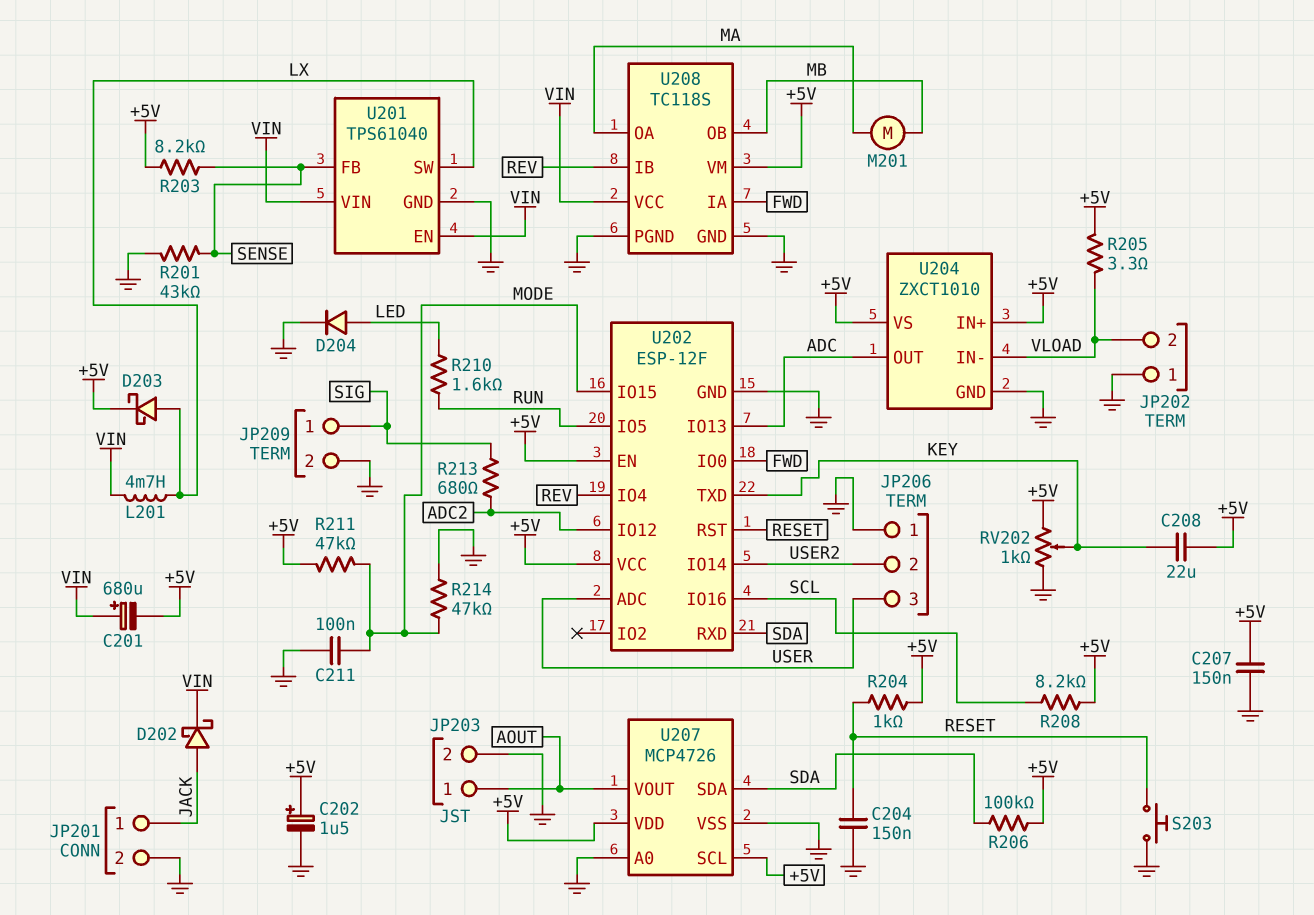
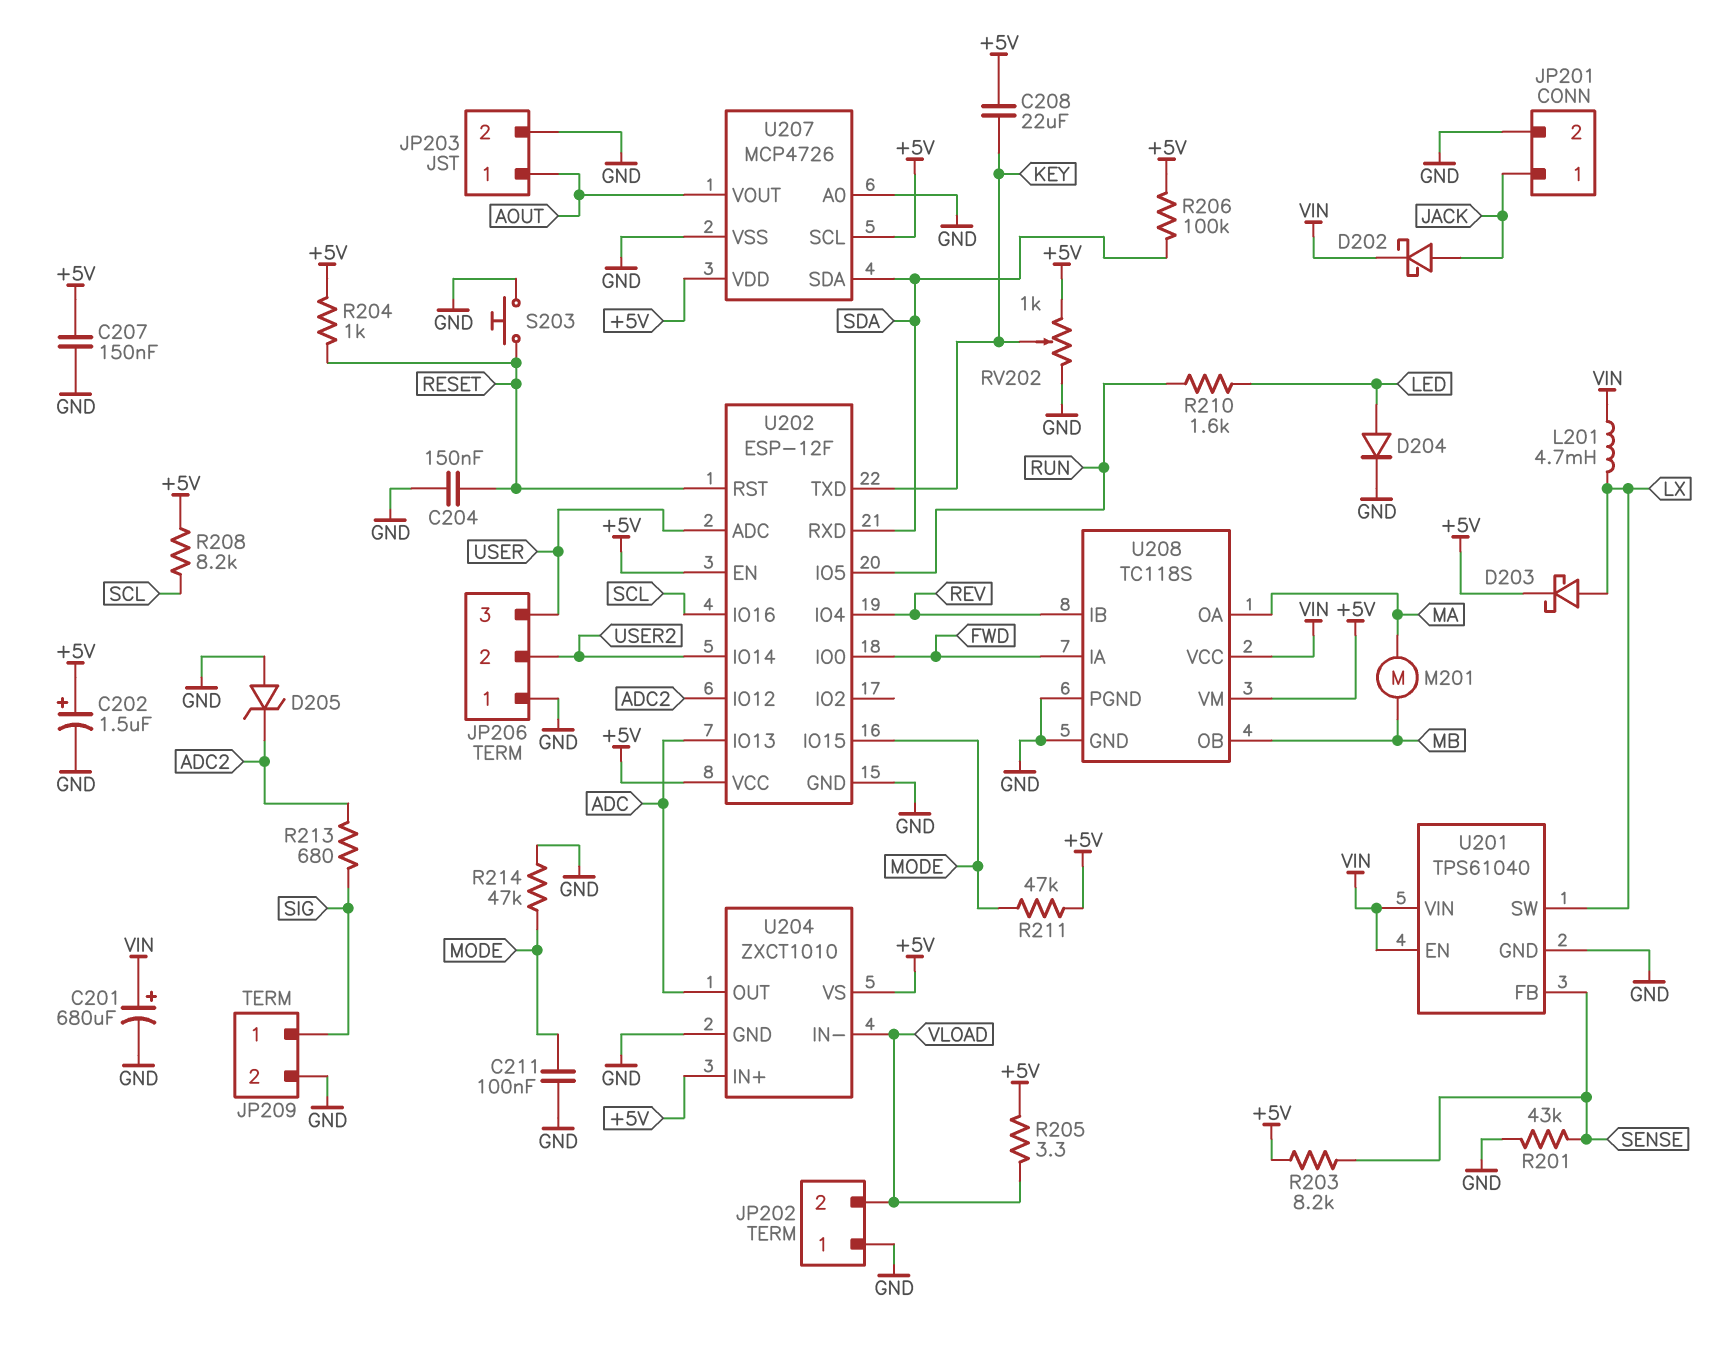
C201: 680uF (plus VIN, minus +5V) -> 680uF (plus VIN, minus GND)
D205: none -> zener (A GND, K ADC2)

